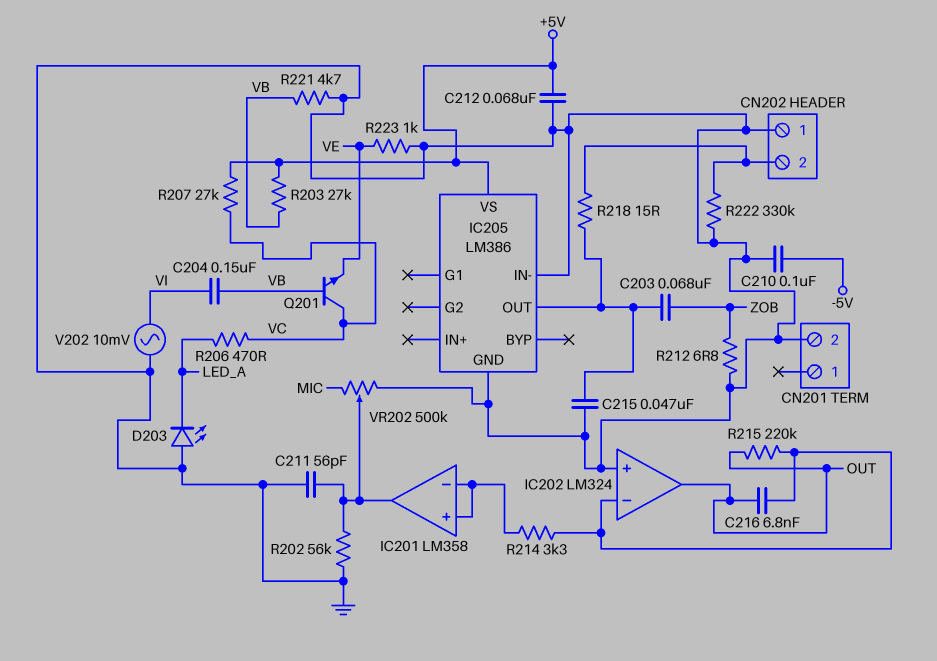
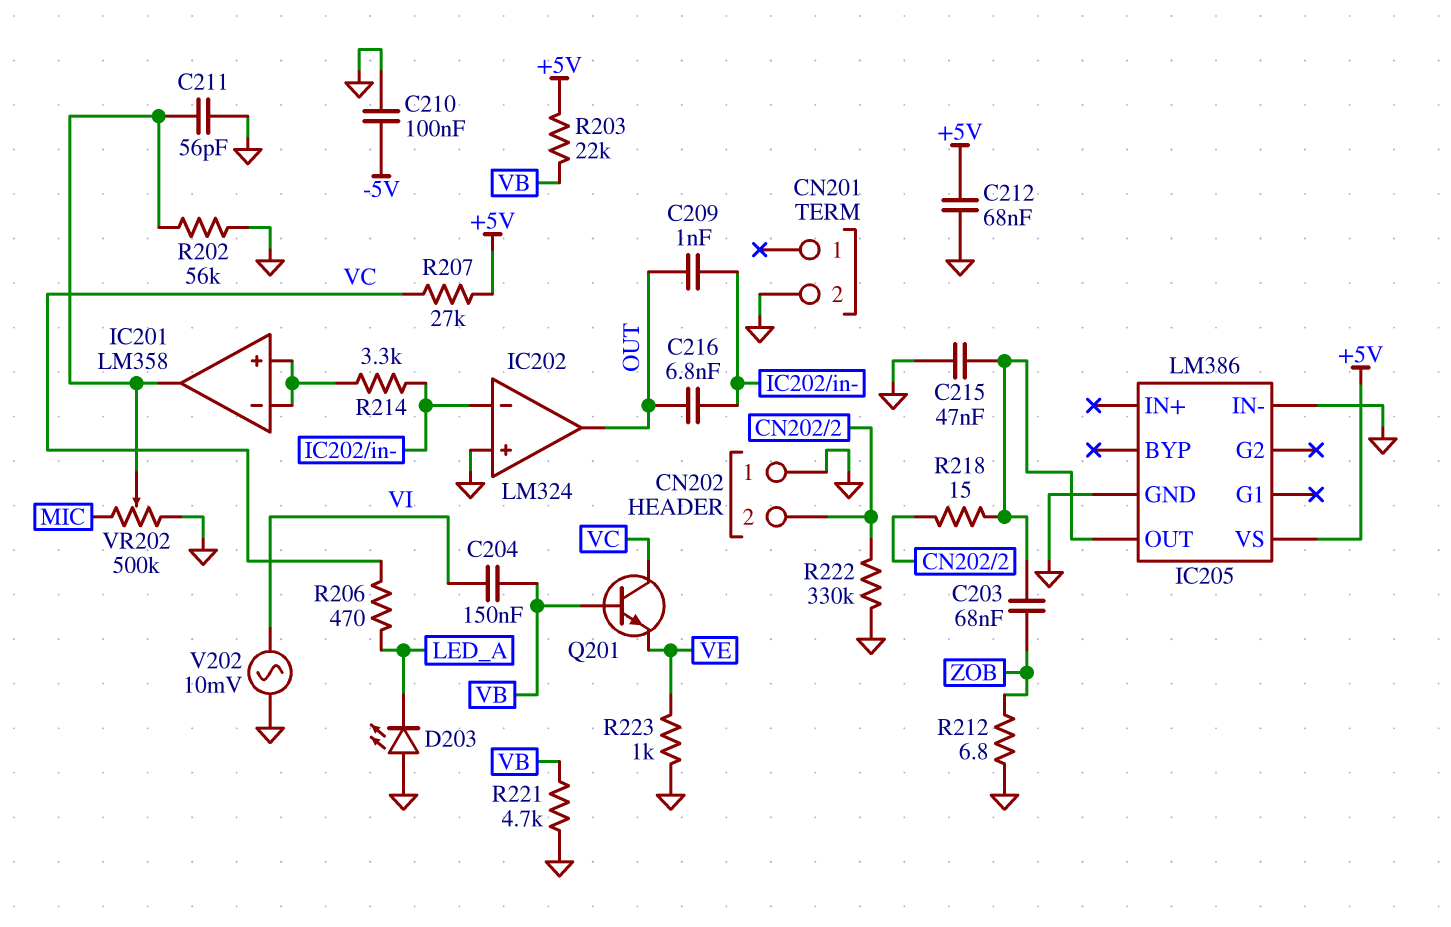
C209: none -> 1nF (IC202/in-, OUT)
R203: 27k (+5V, VB) -> 22k (+5V, VB)
R215: 220k (IC202/in-, OUT) -> none

